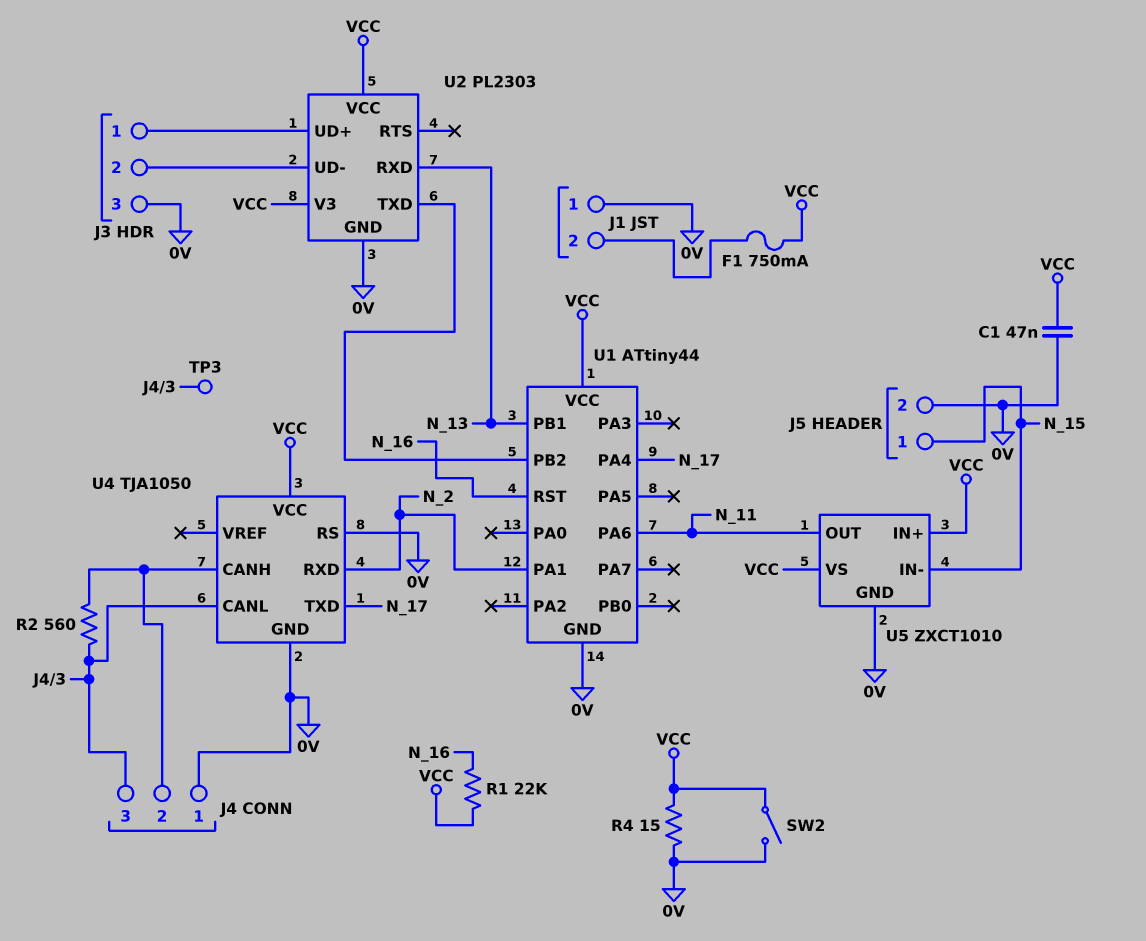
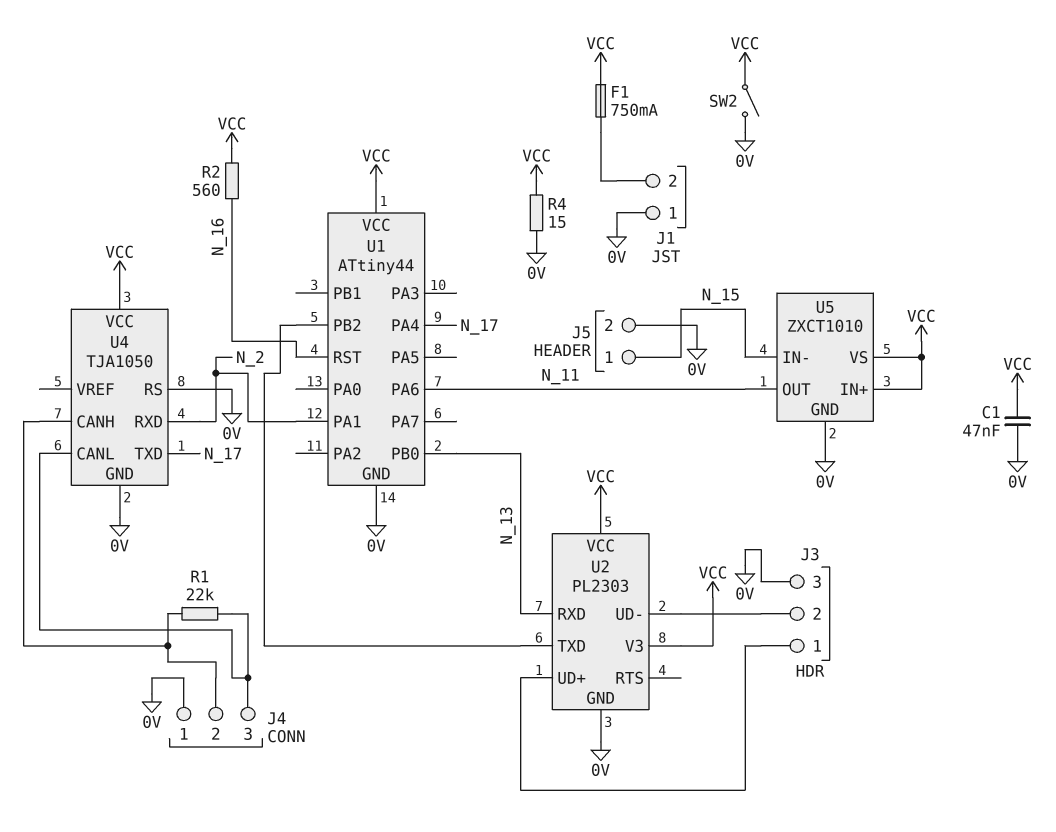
R1: 22k (N_16, VCC) -> 22k (J4/2, J4/3)
R2: 560 (J4/2, J4/3) -> 560 (N_16, VCC)
TP3: test point (J4/3) -> none
U1 pin PB0: none -> N_13
U1 pin PB1: N_13 -> none

